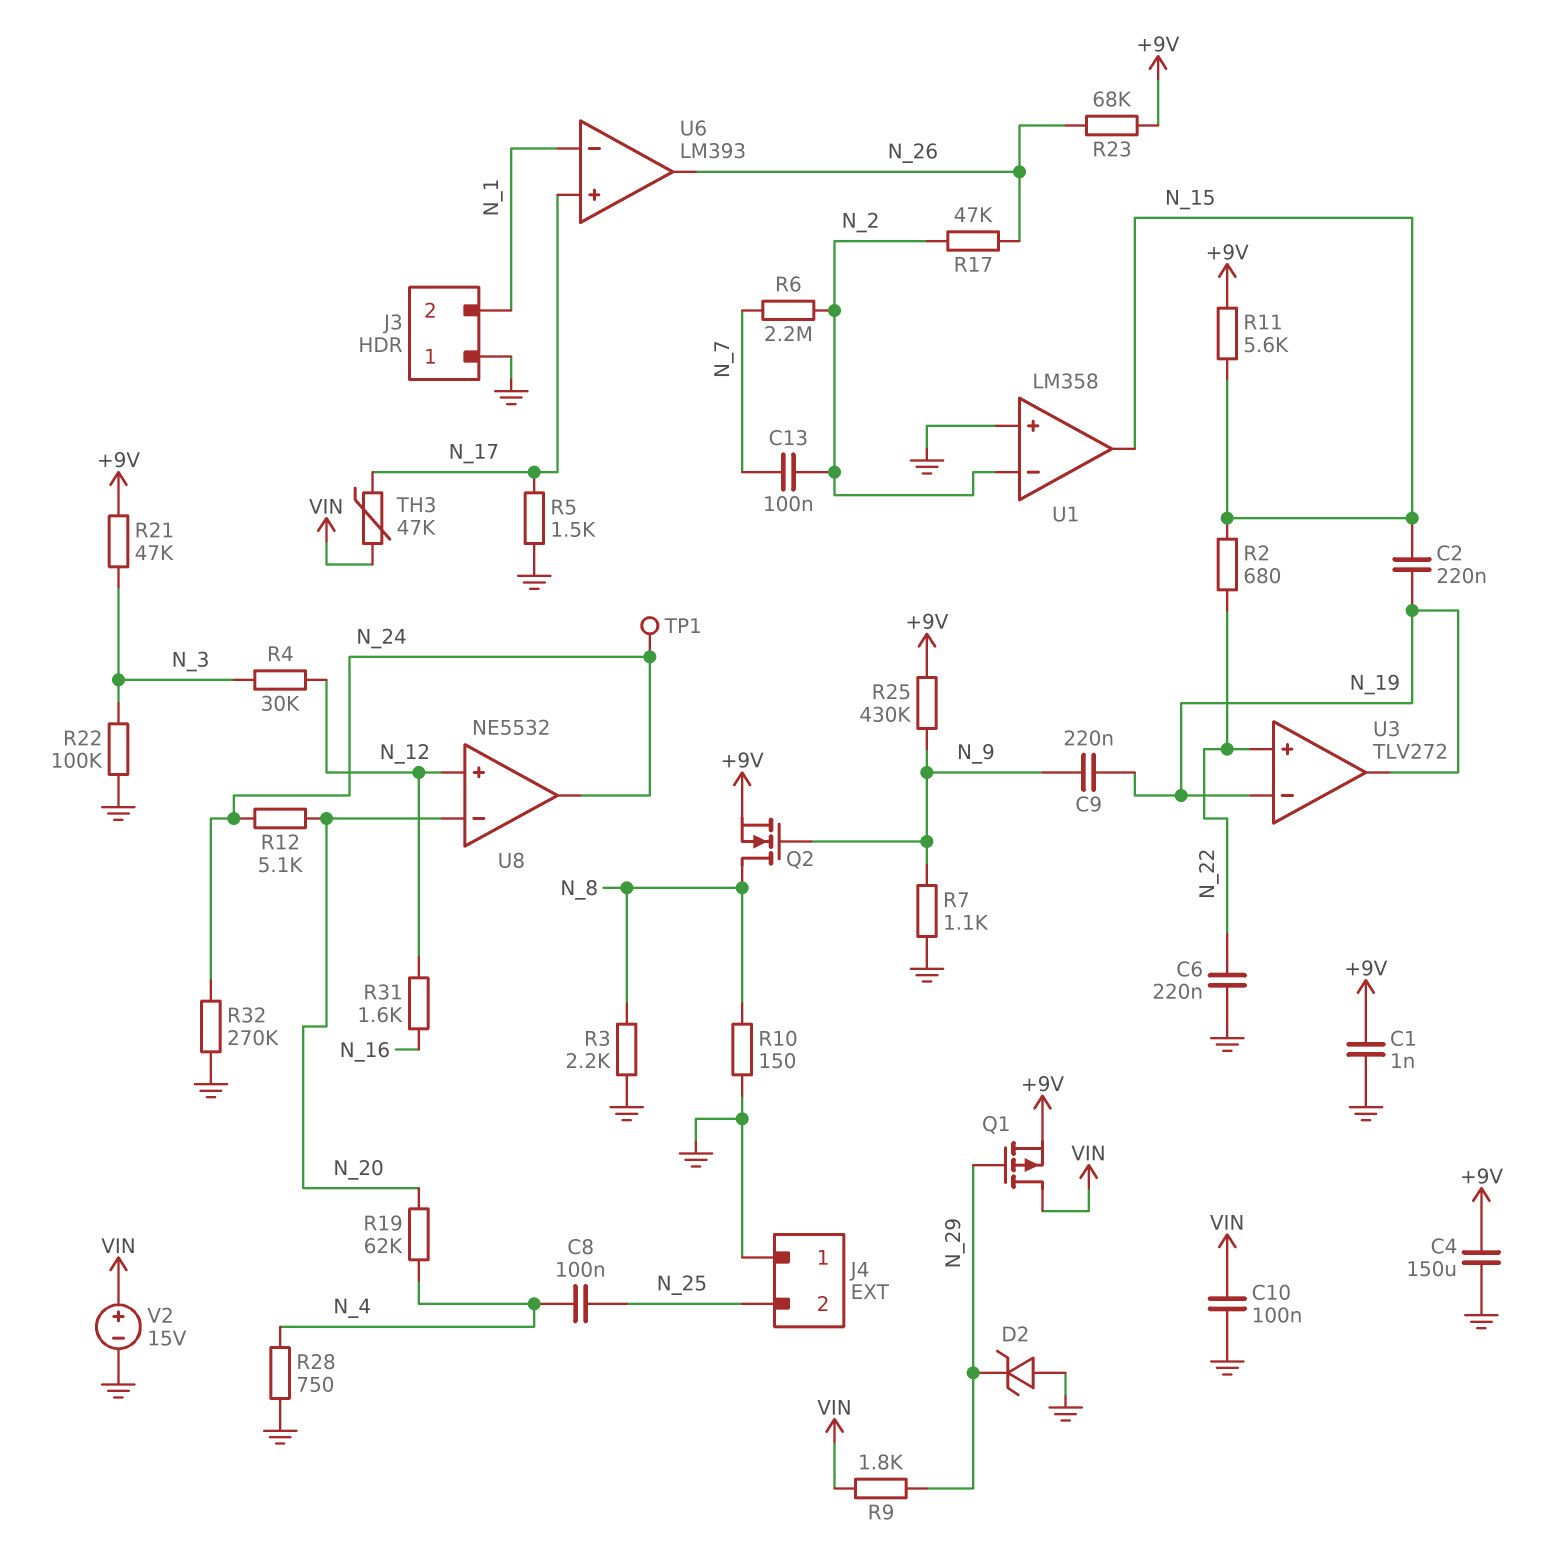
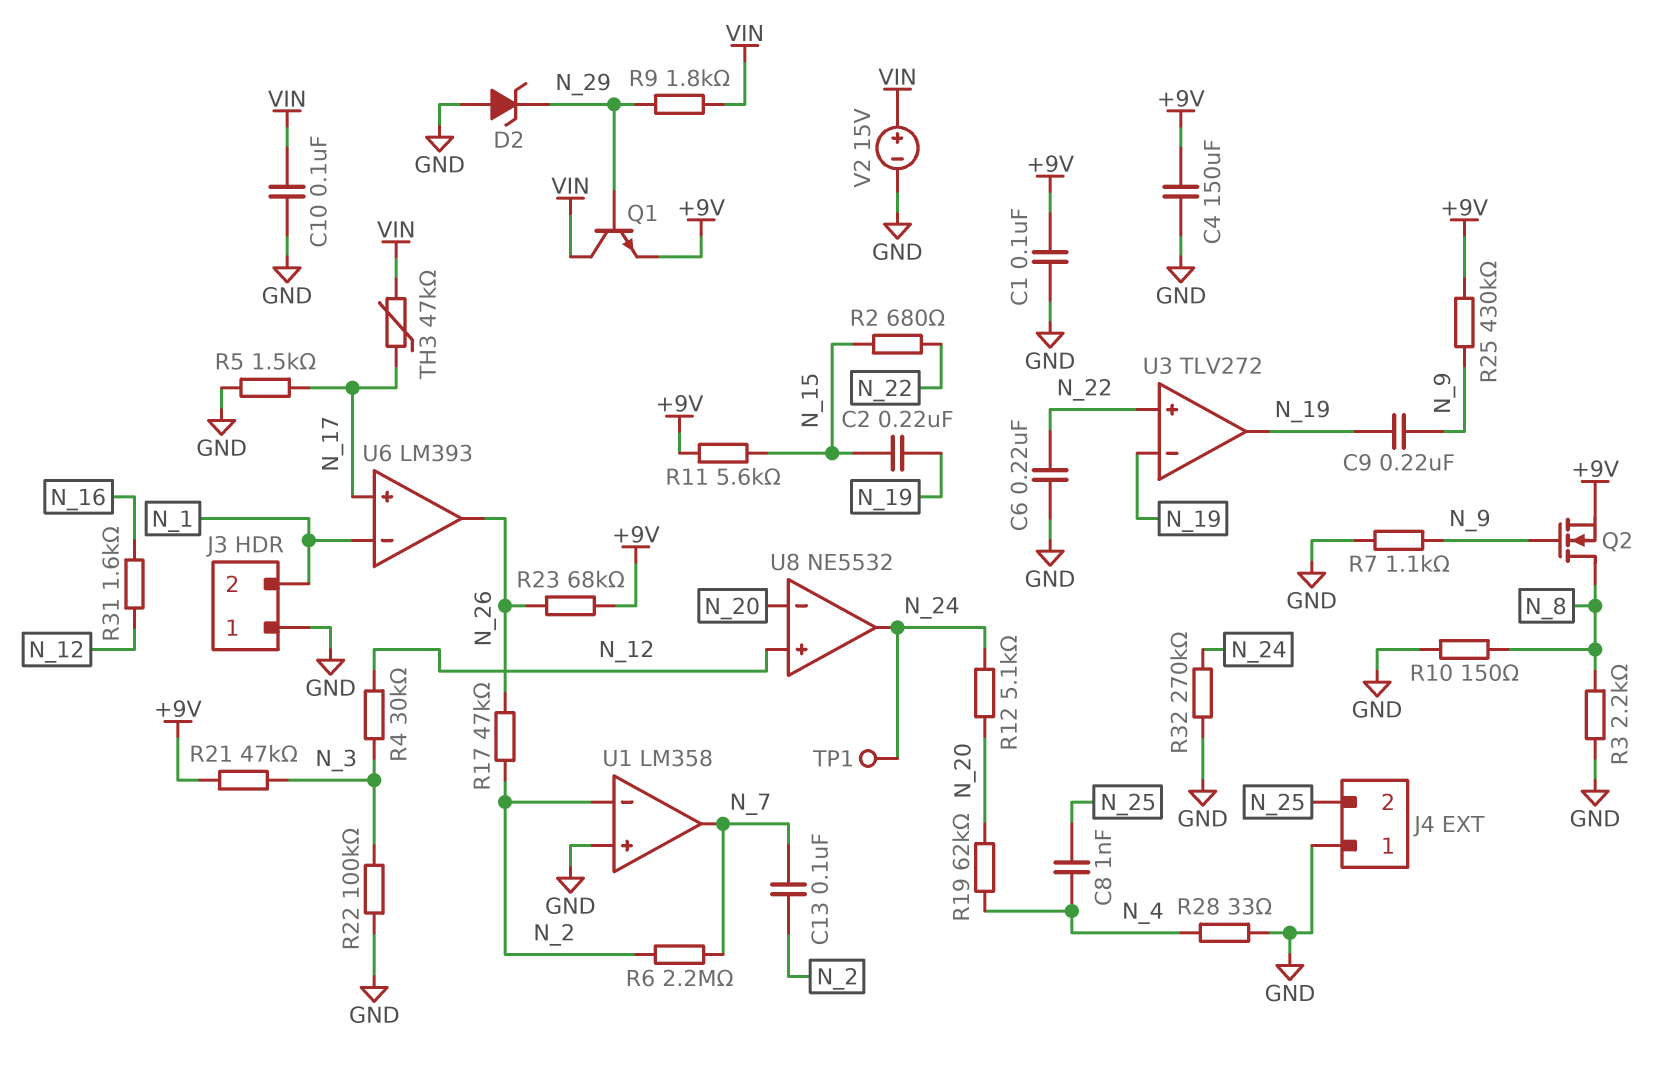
C1: 1nF (+9V, GND) -> 100nF (+9V, GND)
C8: 100nF (N_4, N_25) -> 1nF (N_4, N_25)
Q1: PMOS (G N_29, D VIN, S +9V) -> NPN (B N_29, C VIN, E +9V)
R28: 750 (GND, N_4) -> 33 (GND, N_4)
U1 pin out: N_15 -> N_7

